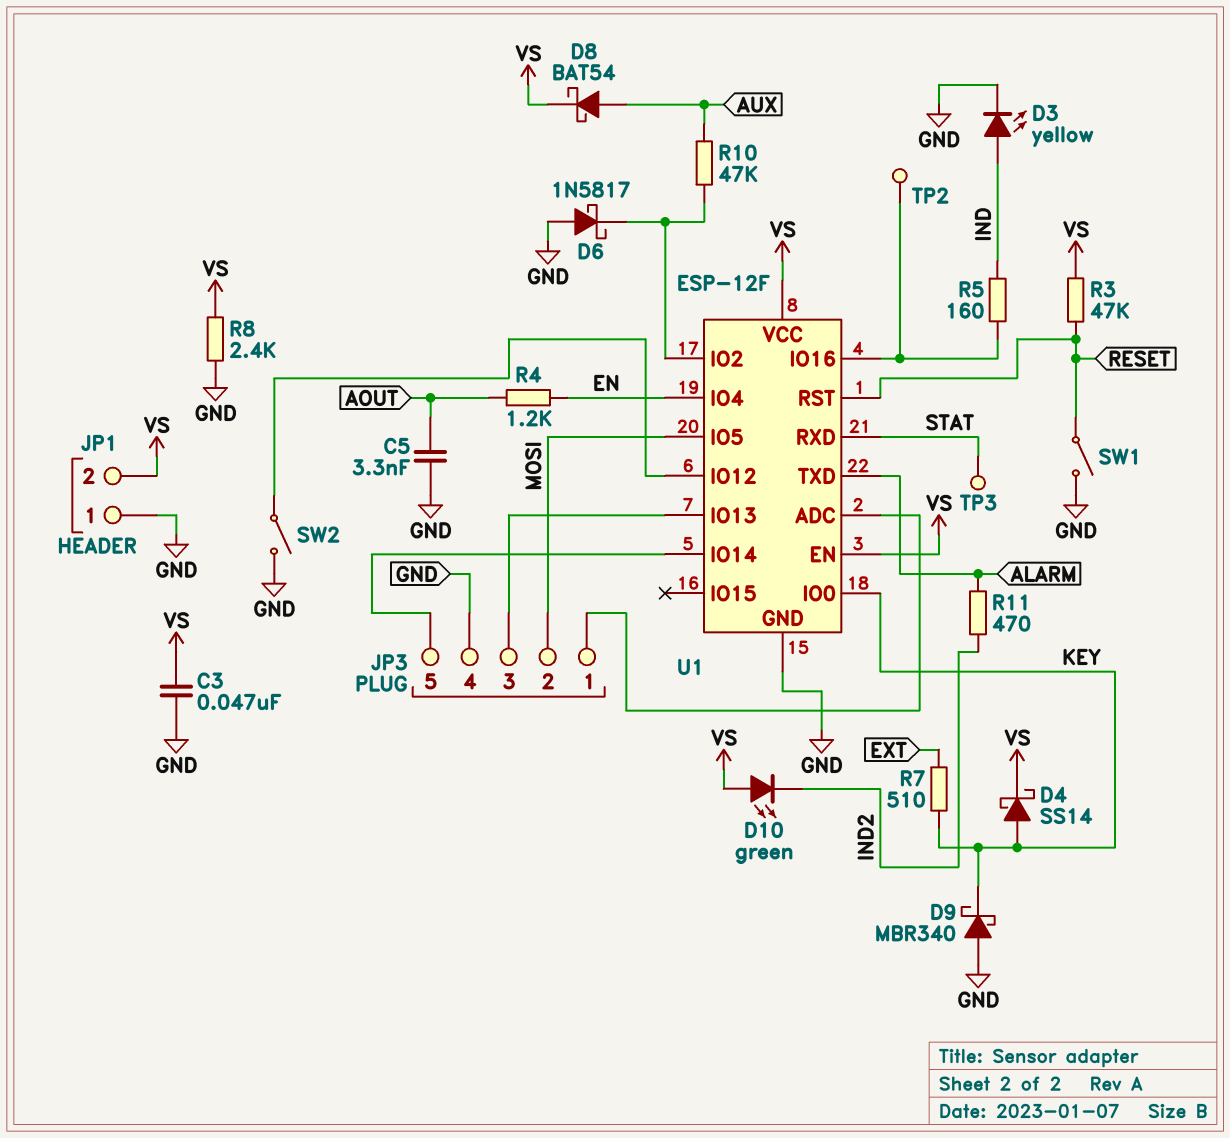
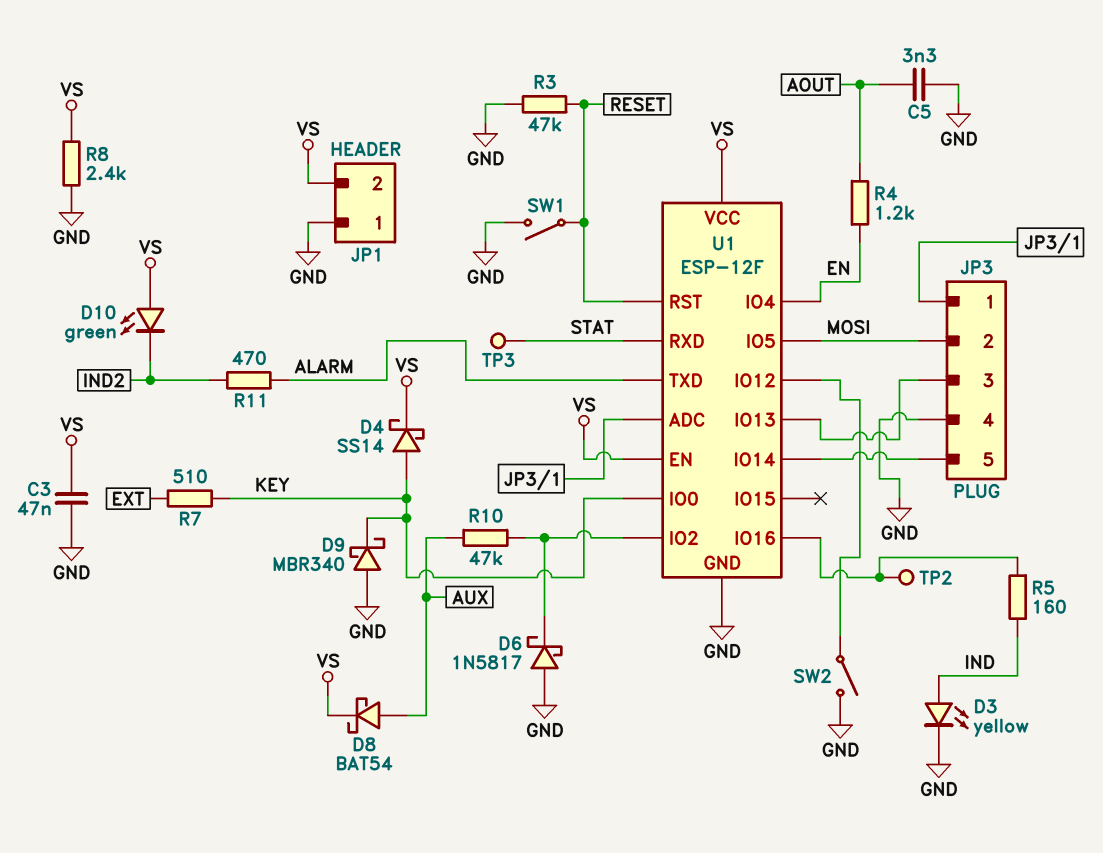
R3: 47k (RESET, VS) -> 47k (GND, RESET)

